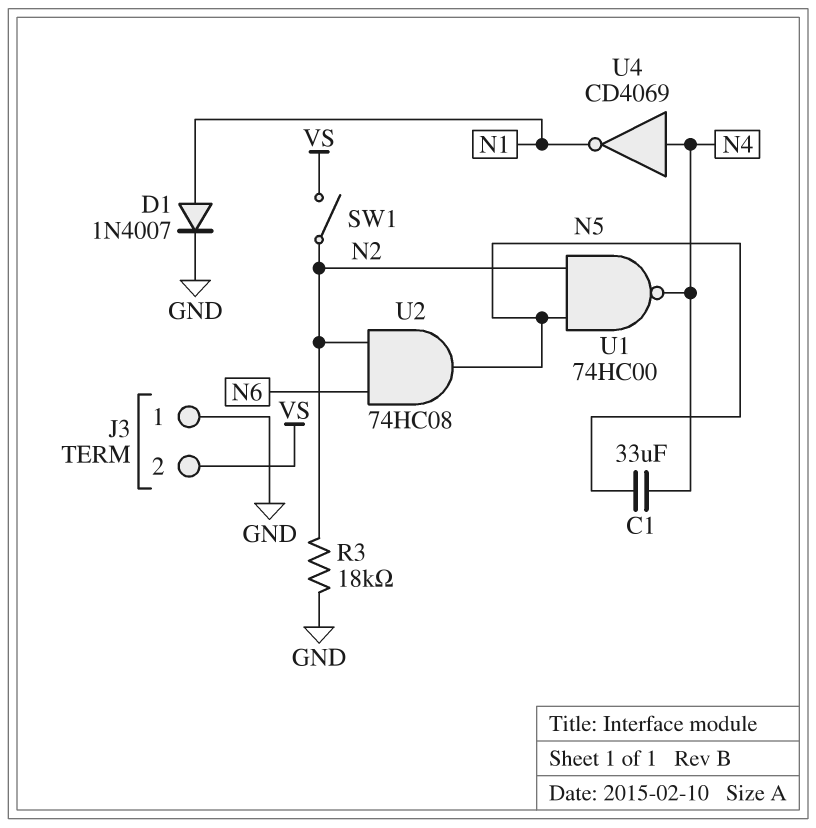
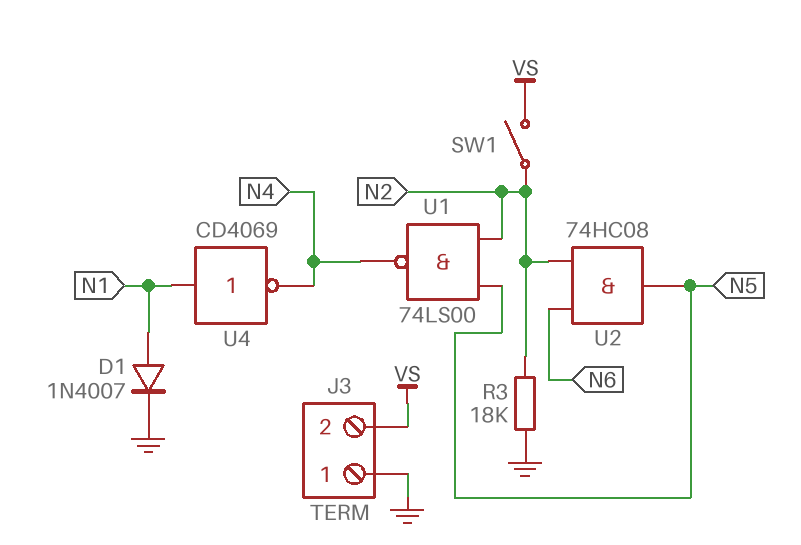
C1: 33uF (N4, N5) -> none
U1: NAND 74HC00 (in N2, in N5, out N4) -> NAND 74LS00 (in N2, in N5, out N4)
U4: NOT CD4069 (in N4, out N1) -> NOT CD4069 (in N1, out N4)

